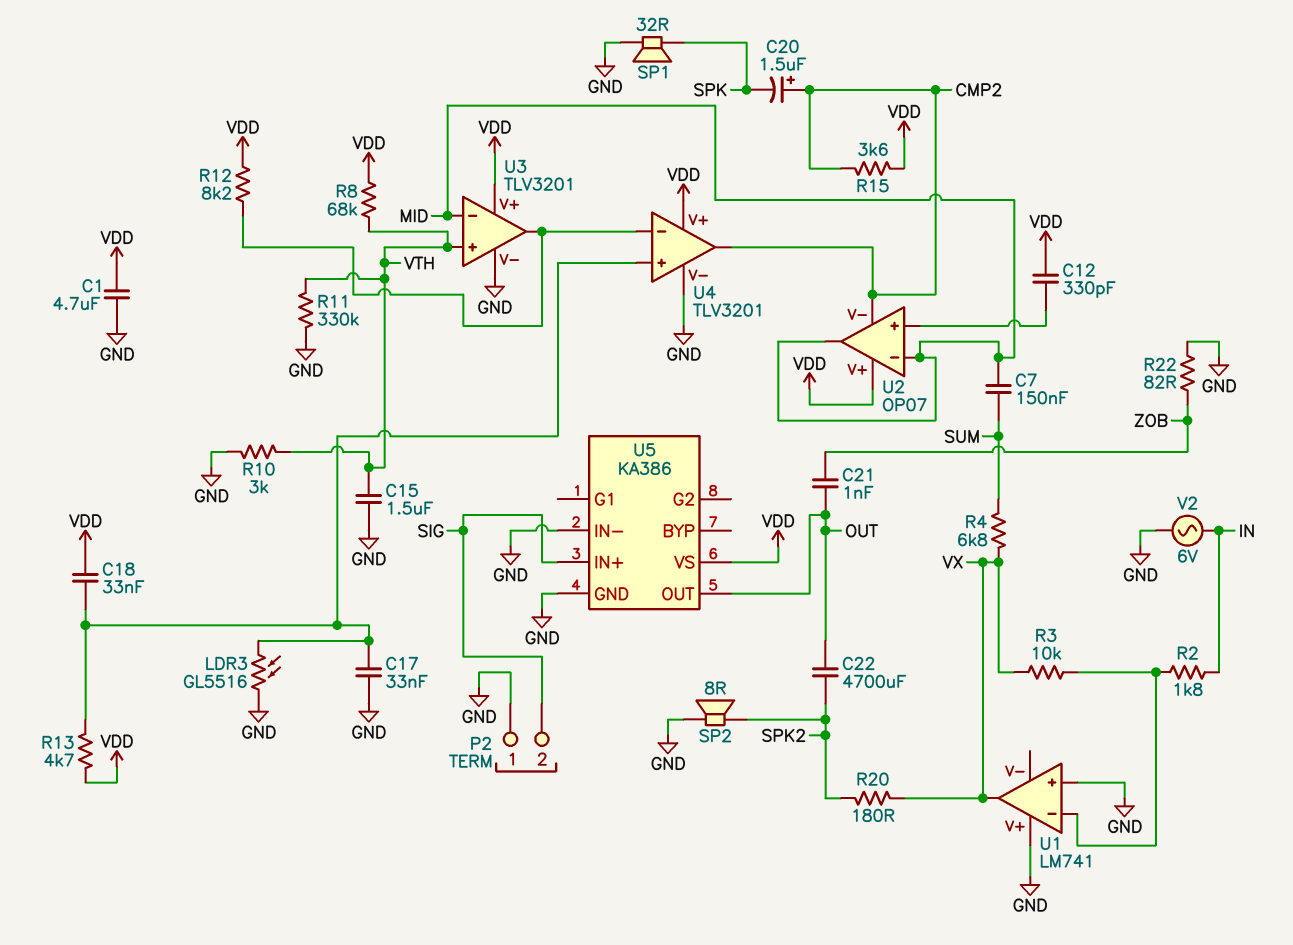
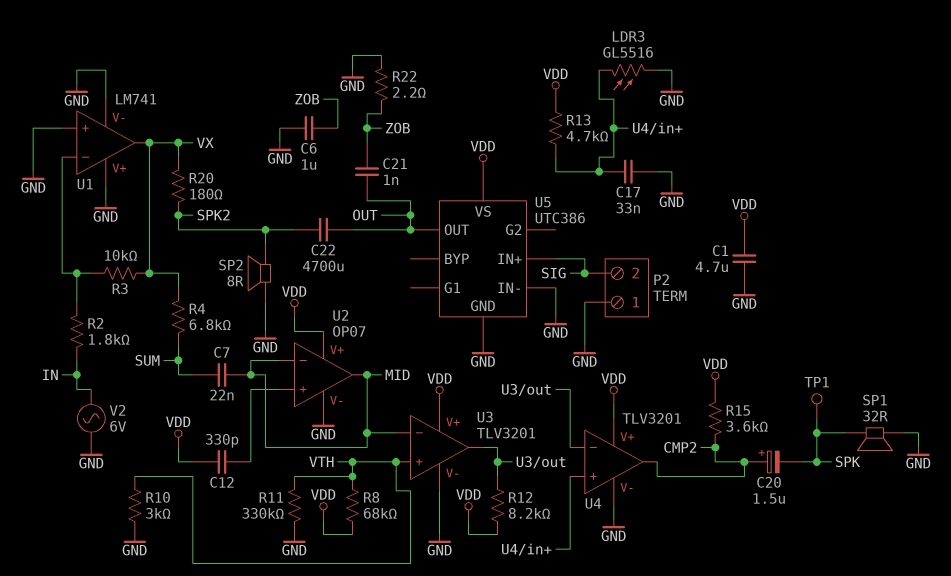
C6: none -> 1uF (GND, ZOB)
C7: 150nF (MID, SUM) -> 22nF (MID, SUM)
C15: 1.5uF (GND, VTH) -> none
C18: 33nF (U4/in+, VDD) -> none
R22: 82 (GND, ZOB) -> 2.2 (GND, ZOB)
TP1: none -> test point (SPK)
U1 pin V-: none -> GND
U2 pin V-: CMP2 -> GND
U5: KA386 -> UTC386

